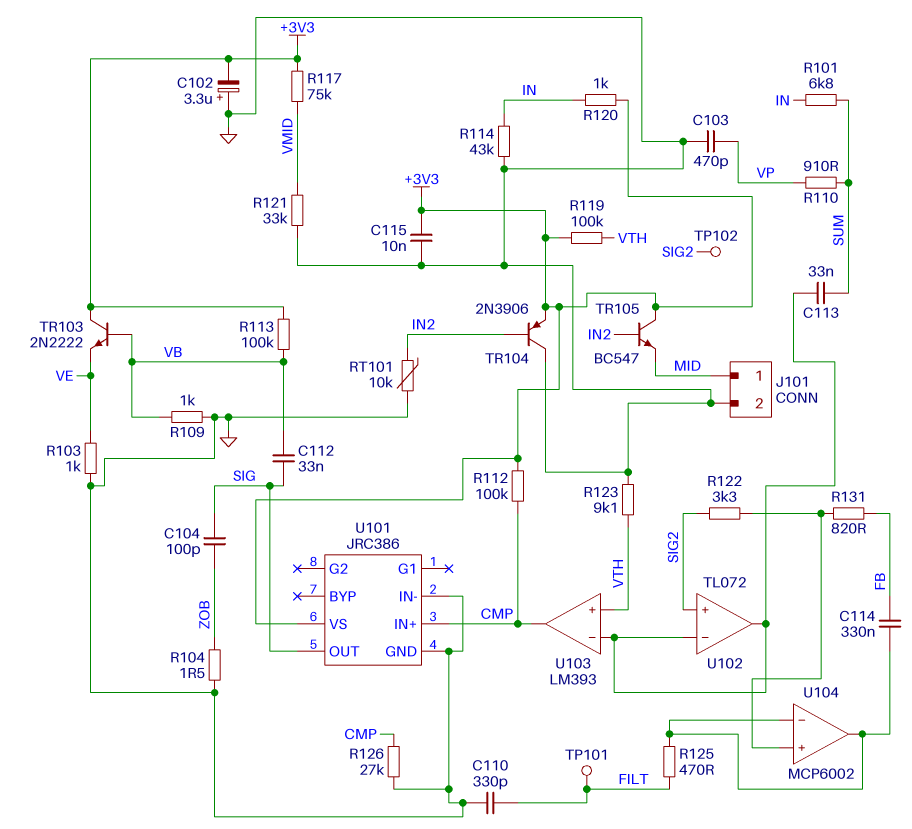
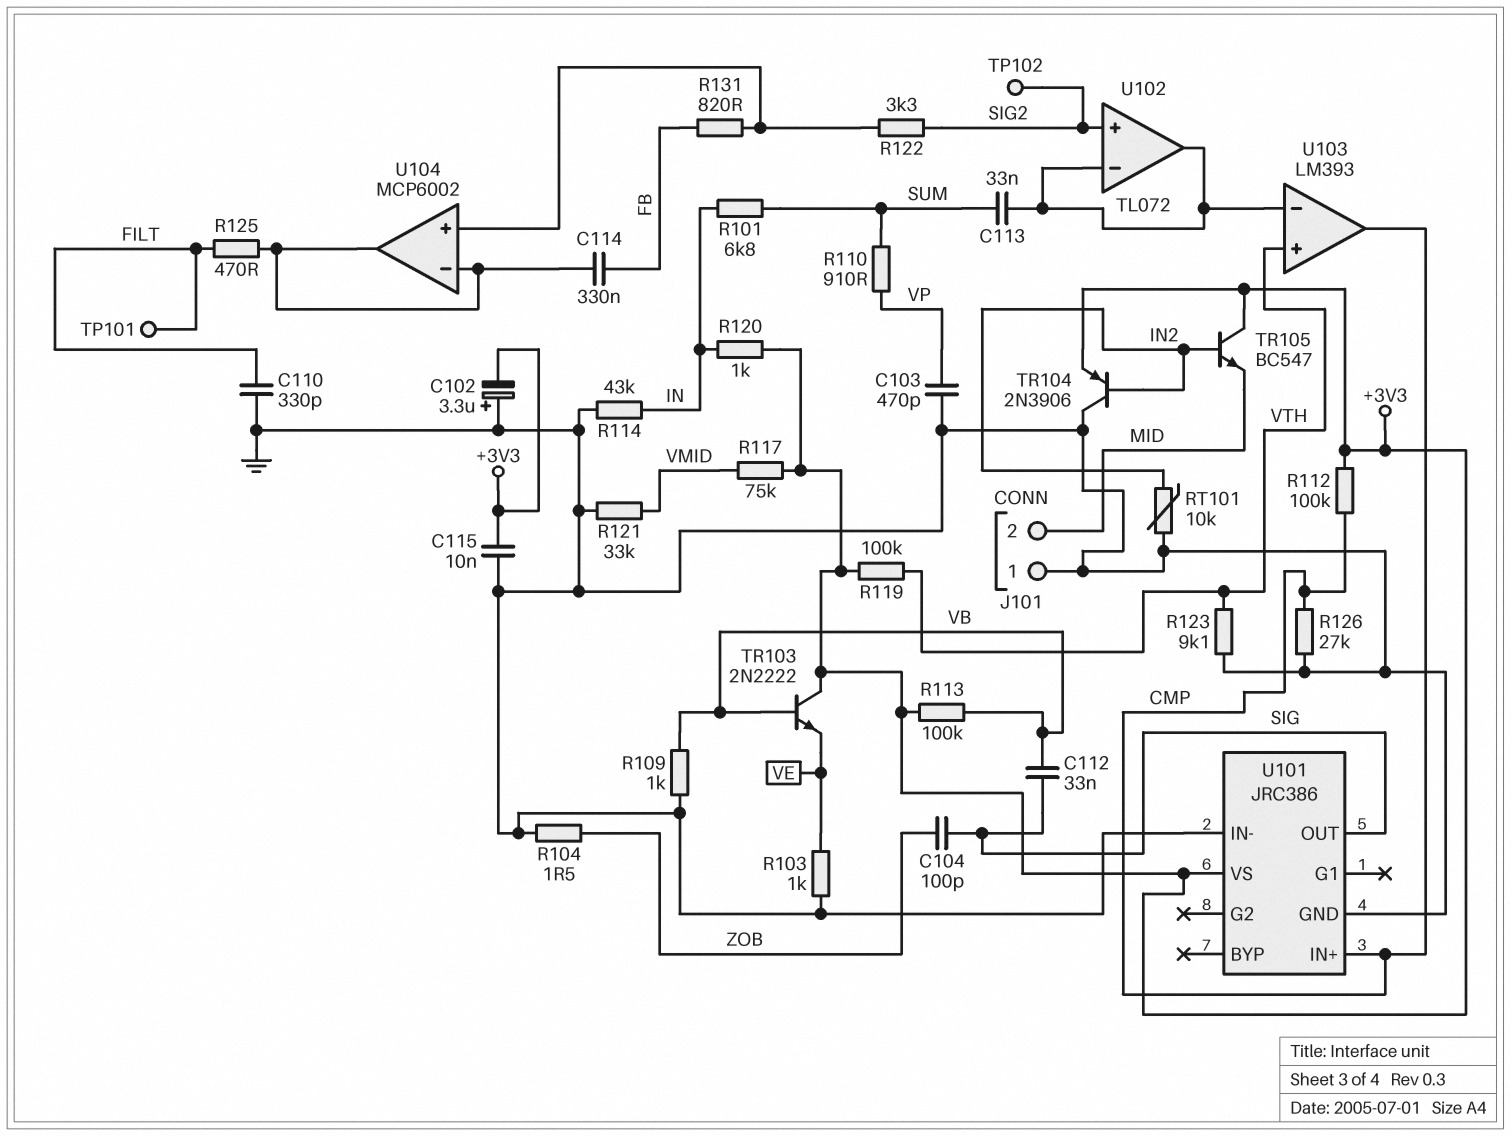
J101 pin 1: MID -> GND
J101 pin 2: GND -> MID

